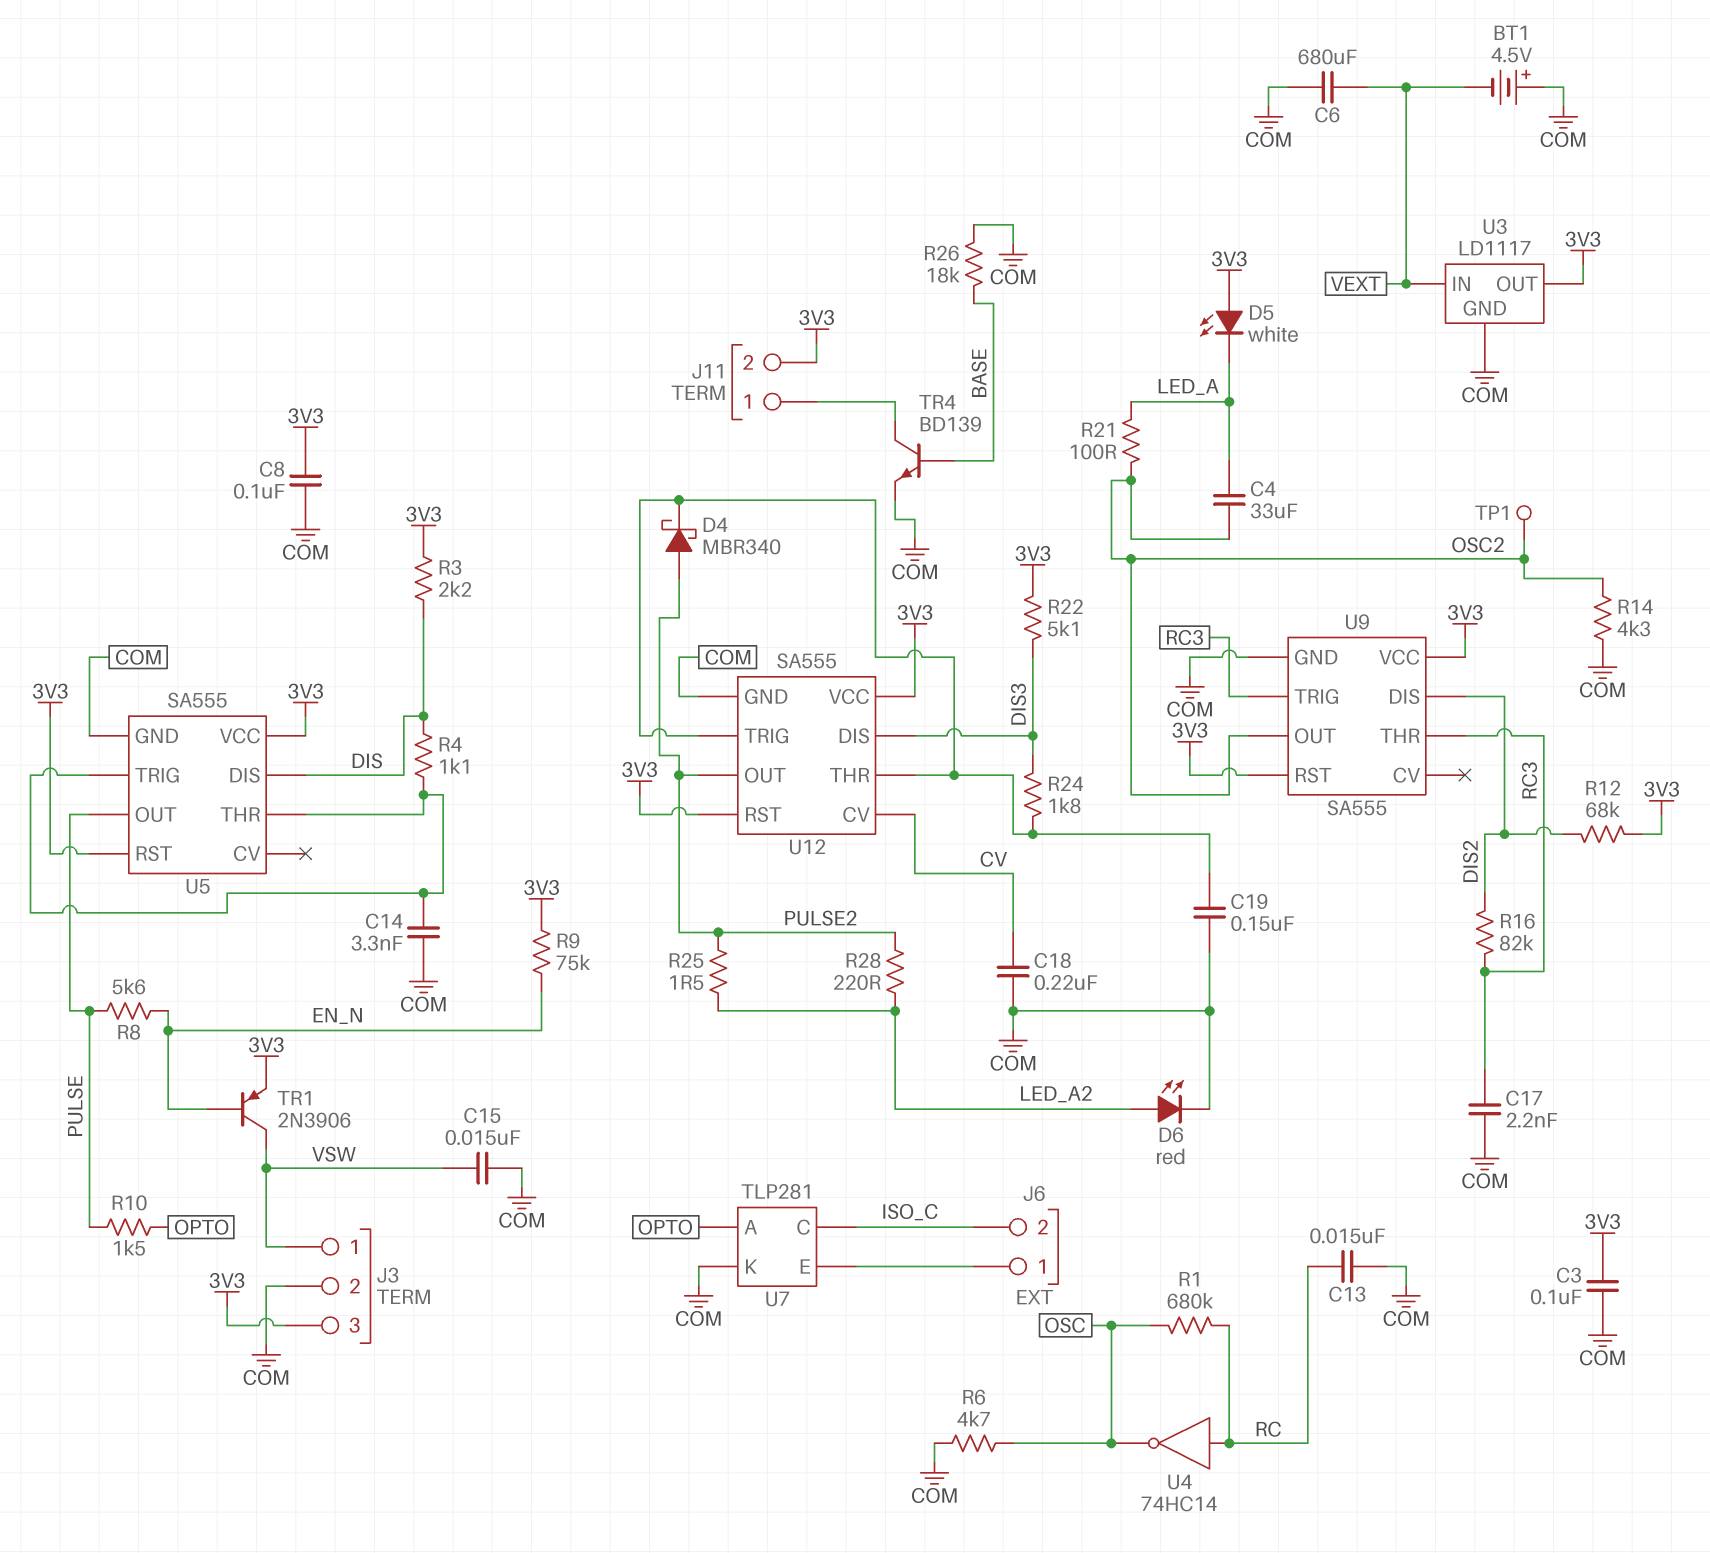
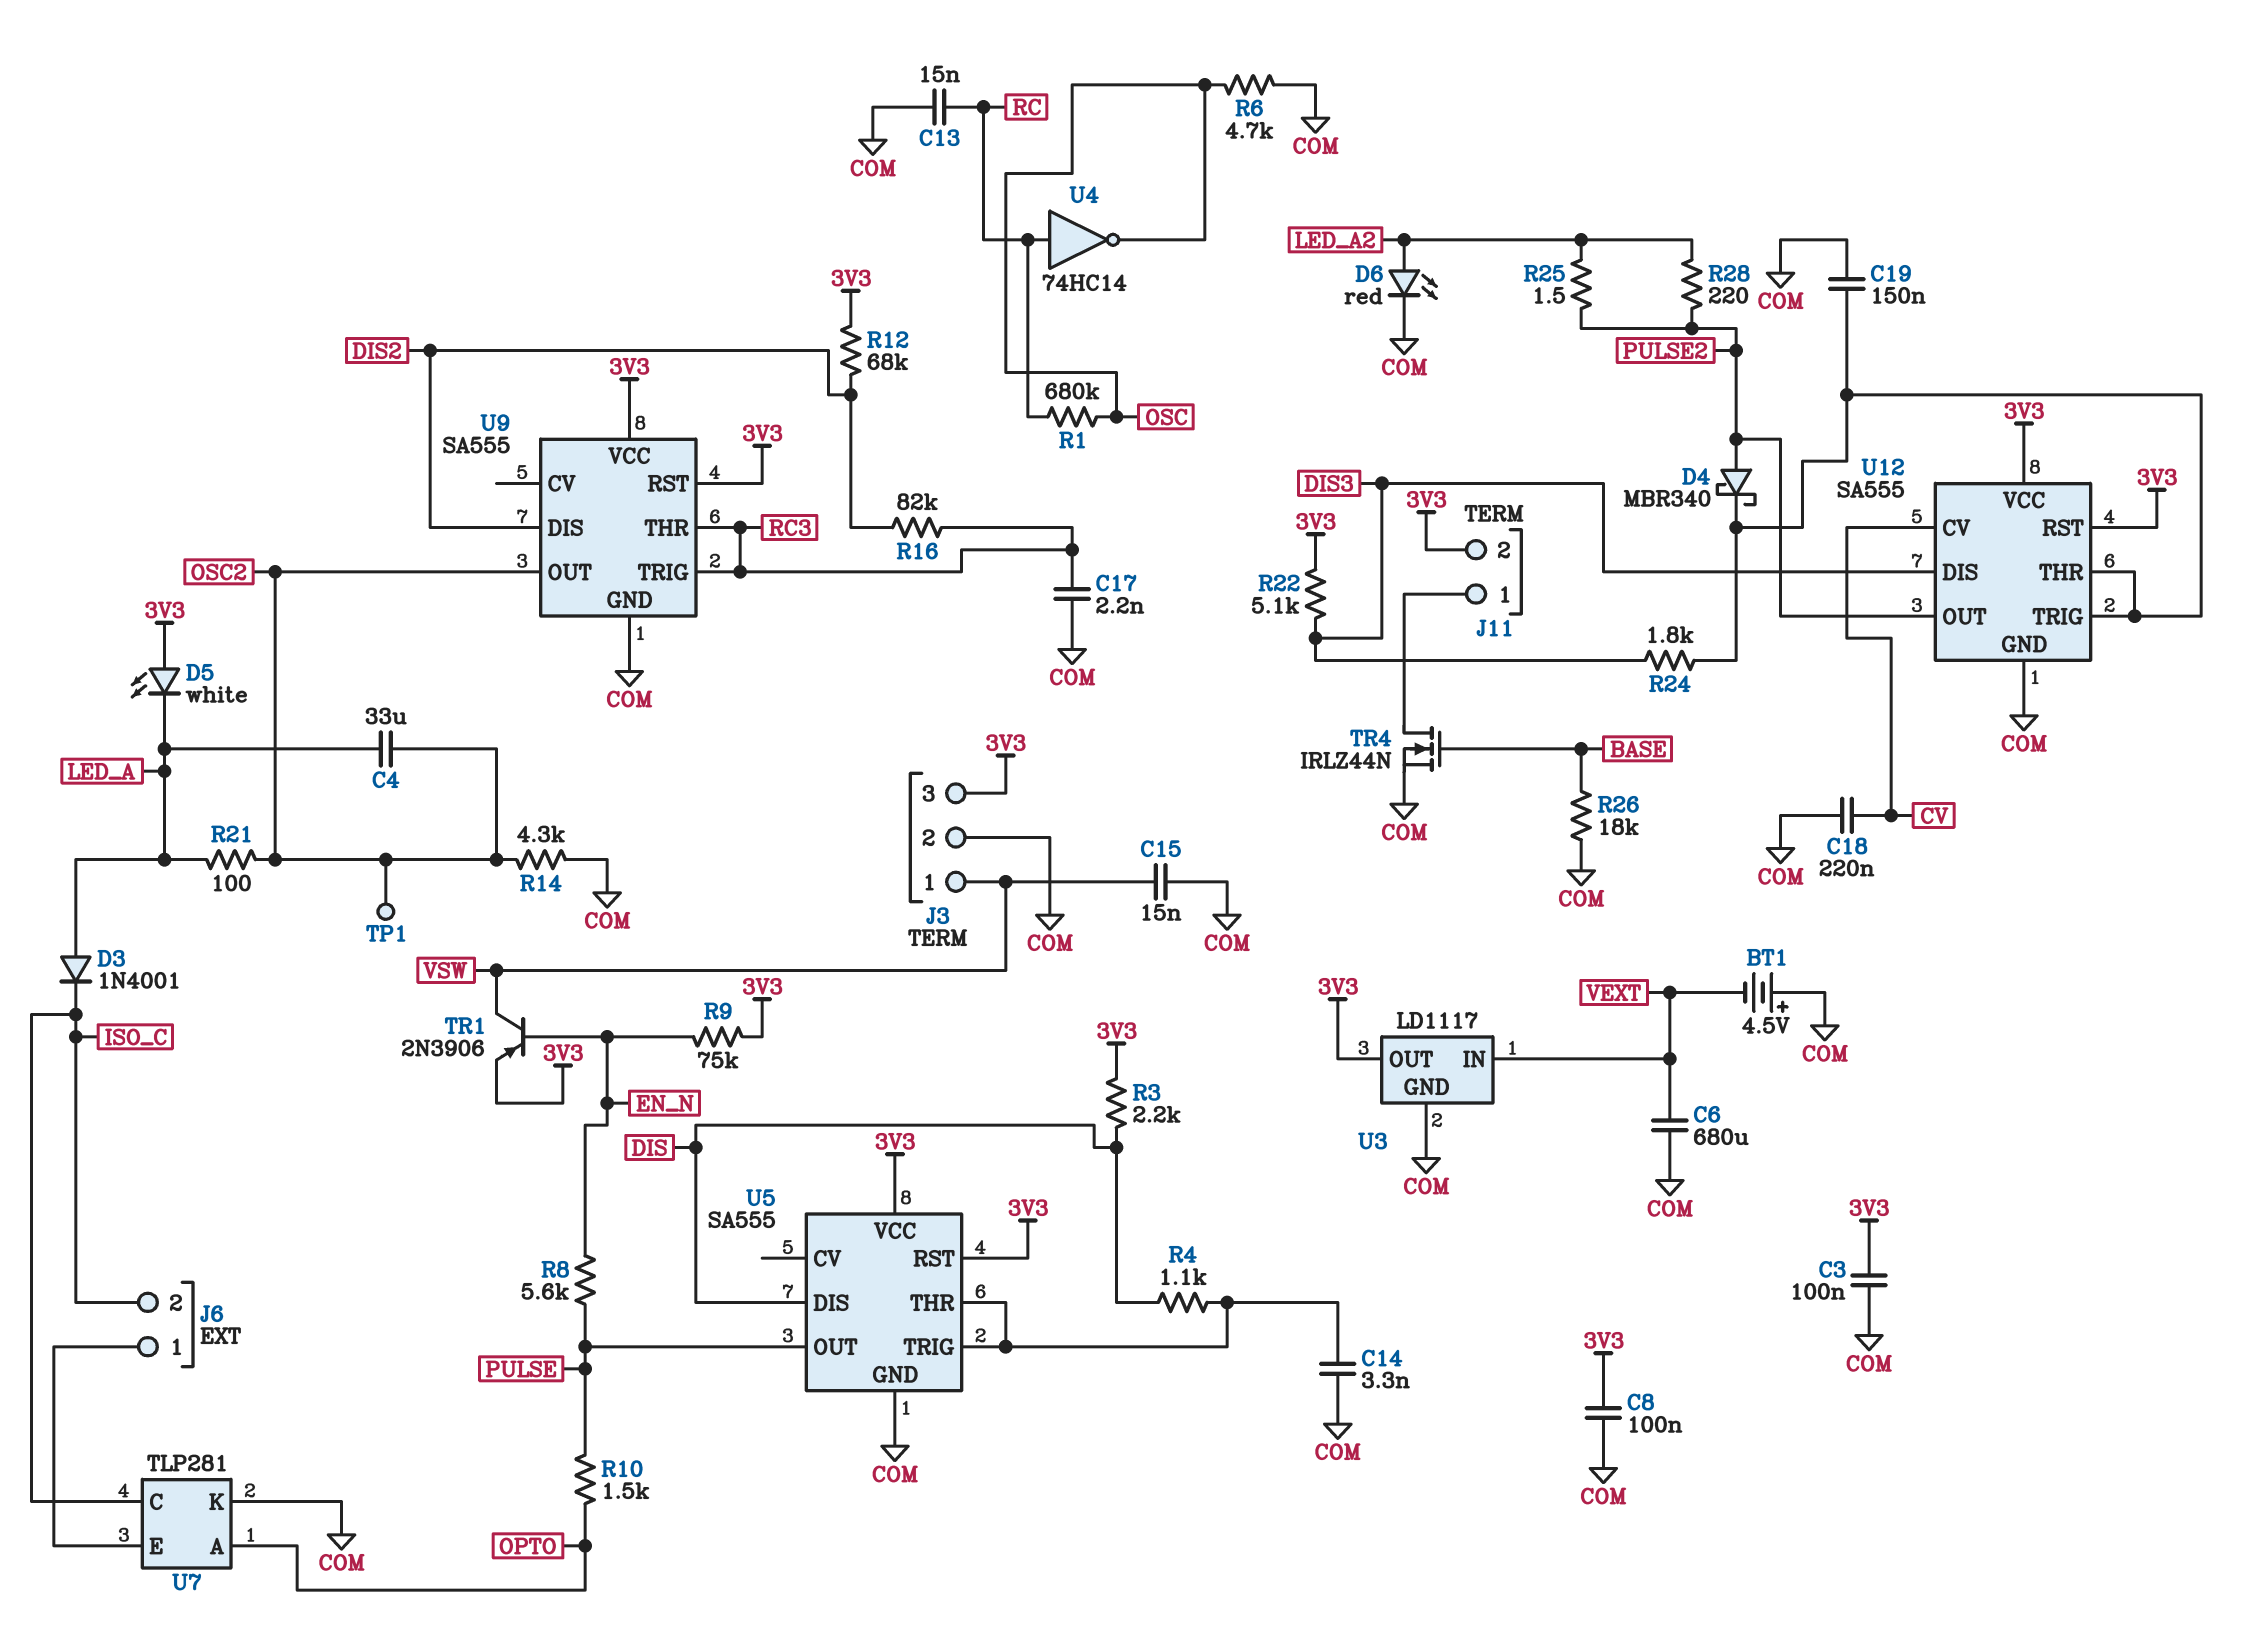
D3: none -> diode 1N4001 (A LED_A, K ISO_C)
TR4: NPN BD139 (B BASE, C J11/1, E COM) -> NMOS IRLZ44N (G BASE, D J11/1, S COM)

